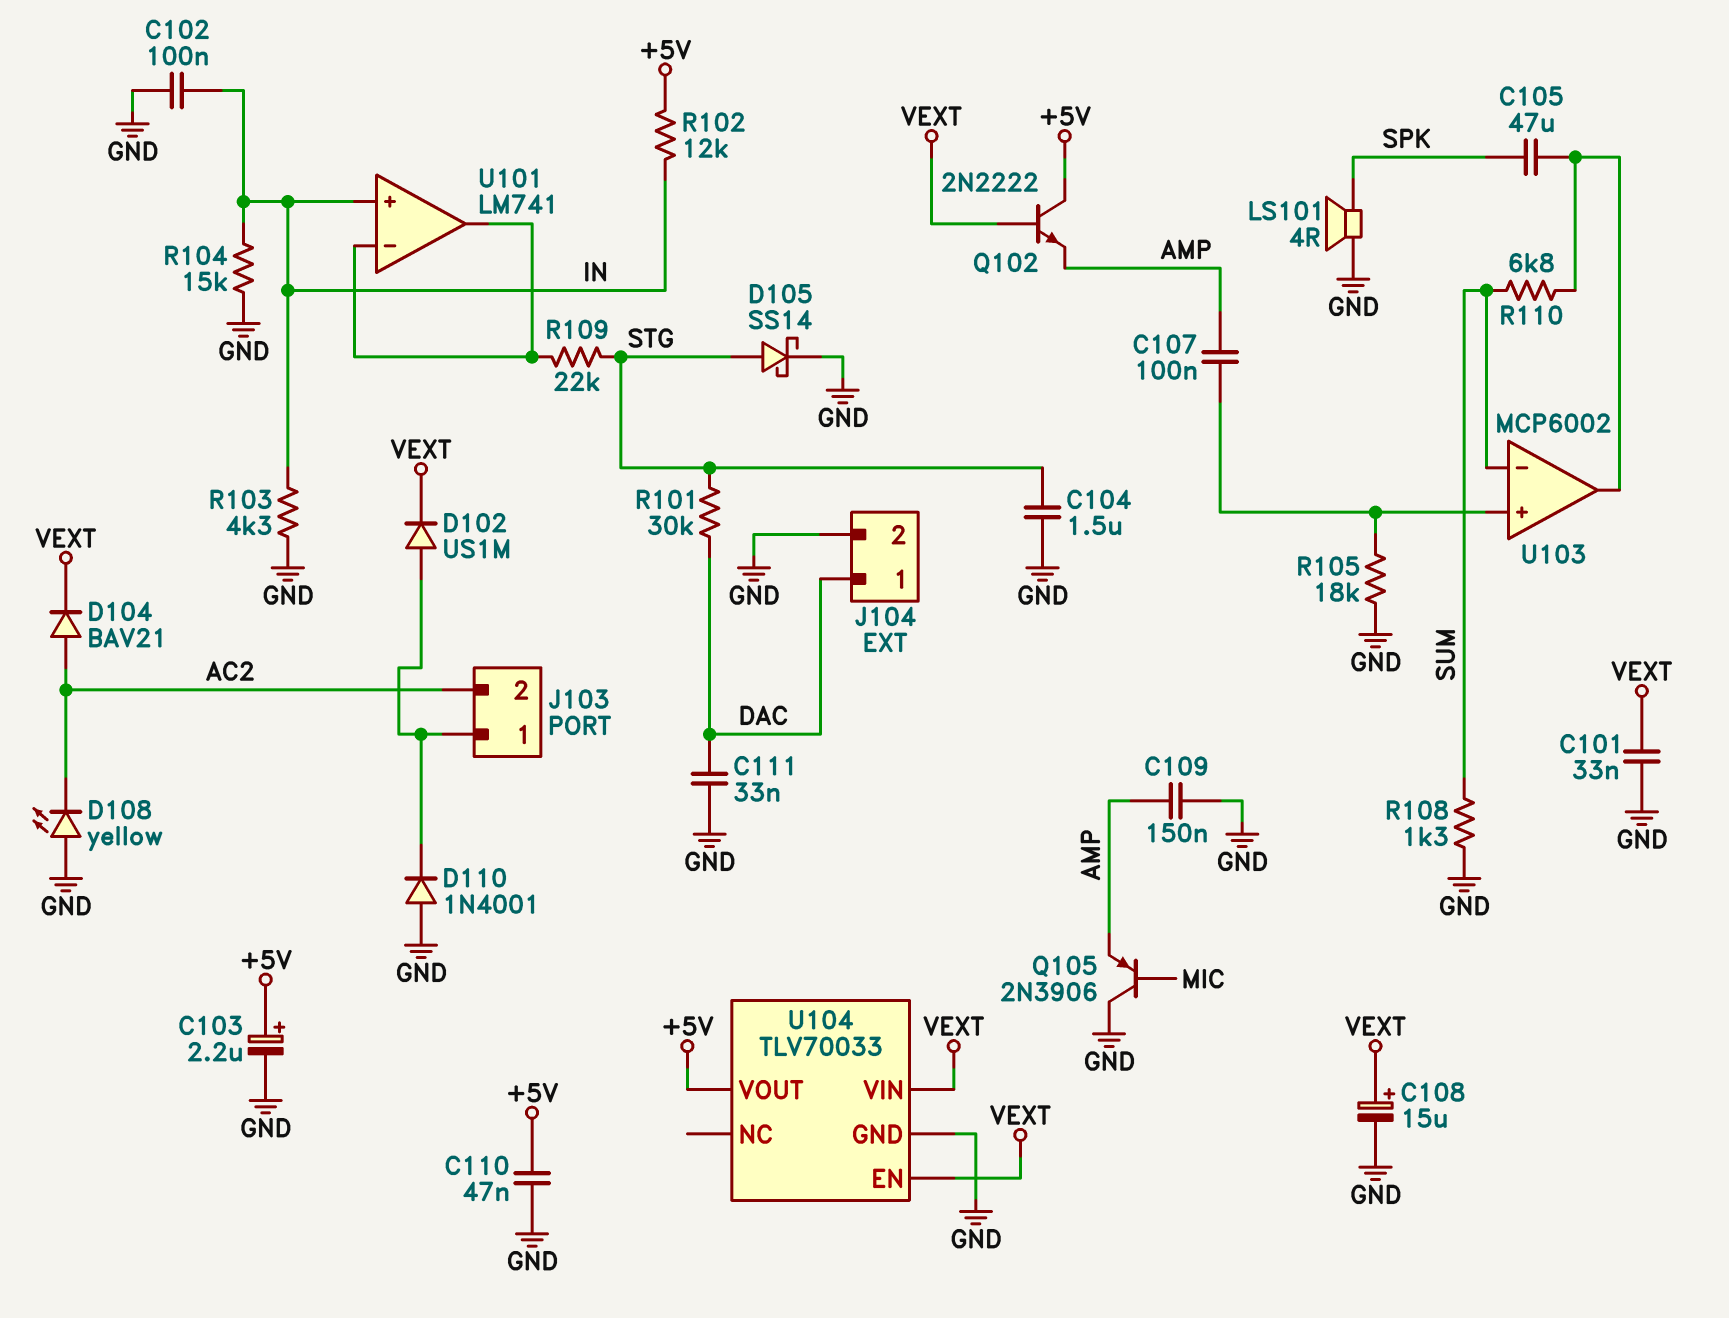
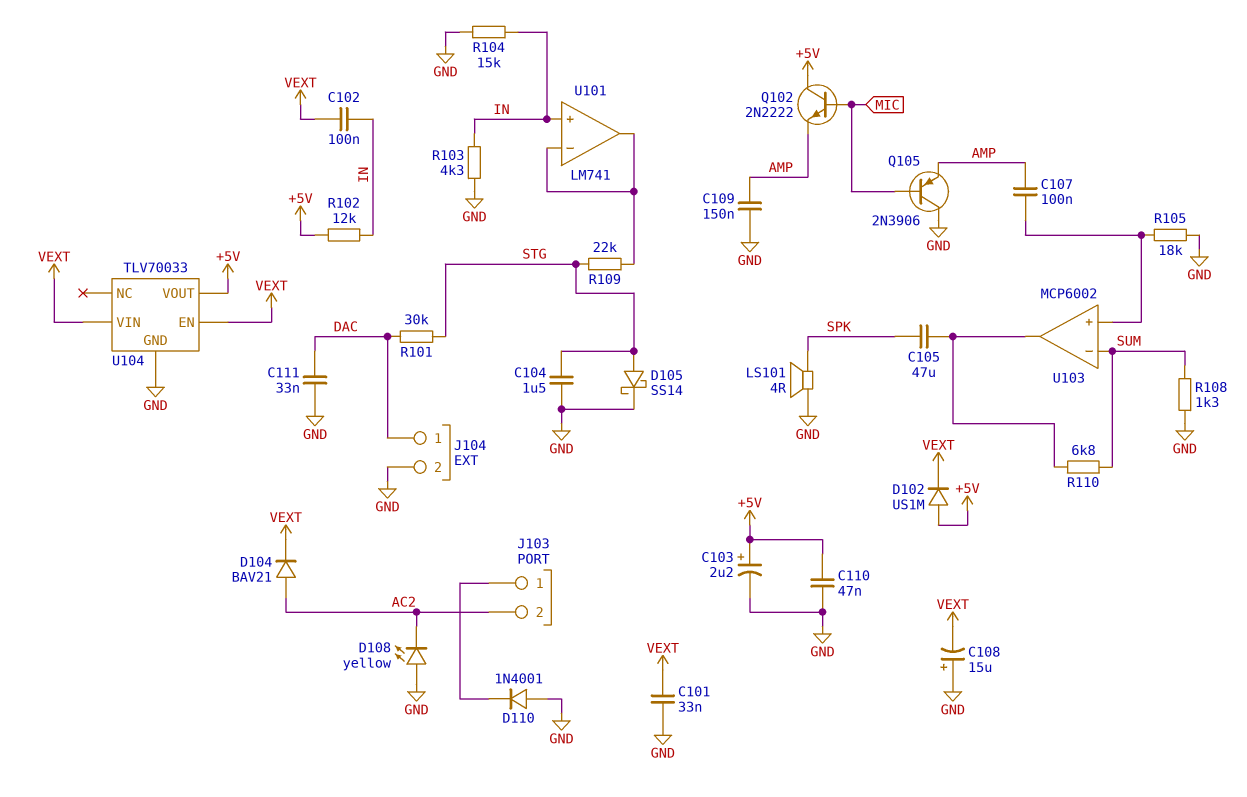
C102: 100nF (GND, IN) -> 100nF (IN, VEXT)
C108: 15uF (plus VEXT, minus GND) -> 15uF (plus GND, minus VEXT)
D102: diode US1M (A J103/1, K VEXT) -> diode US1M (A +5V, K VEXT)
Q102: NPN 2N2222 (B VEXT, C +5V, E AMP) -> NPN 2N2222 (B MIC, C +5V, E AMP)

